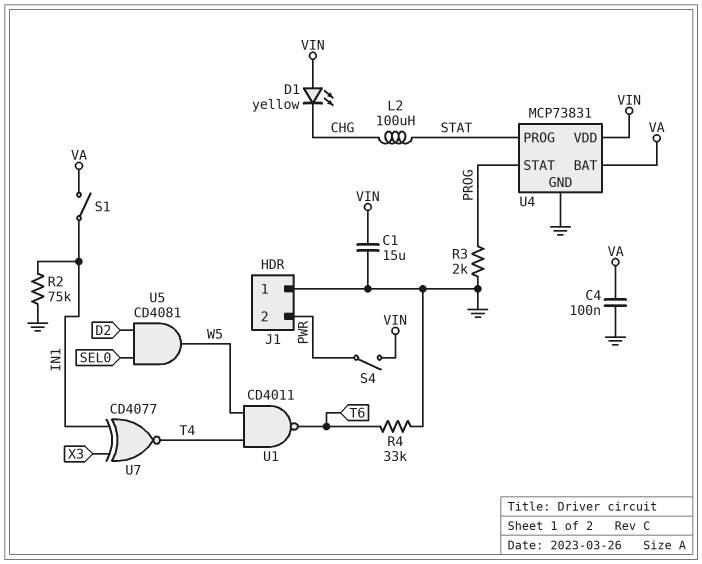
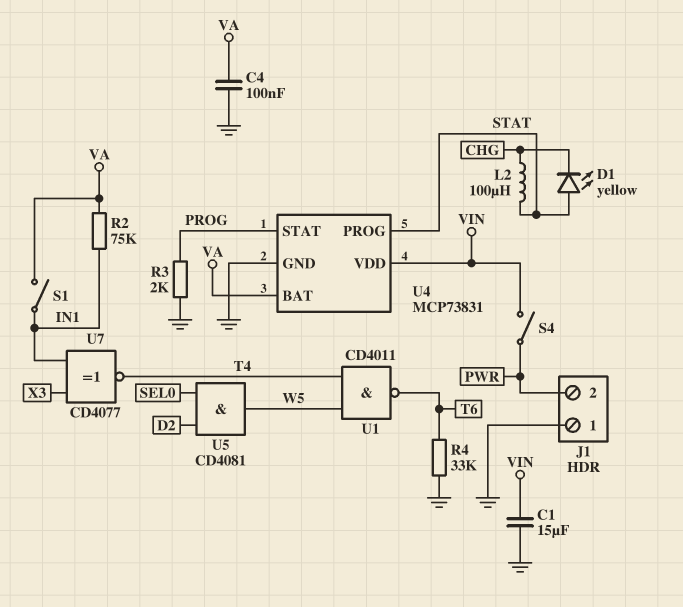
D1: LED yellow (A VIN, K CHG) -> LED yellow (A STAT, K CHG)
R2: 75k (GND, IN1) -> 75k (IN1, VA)

